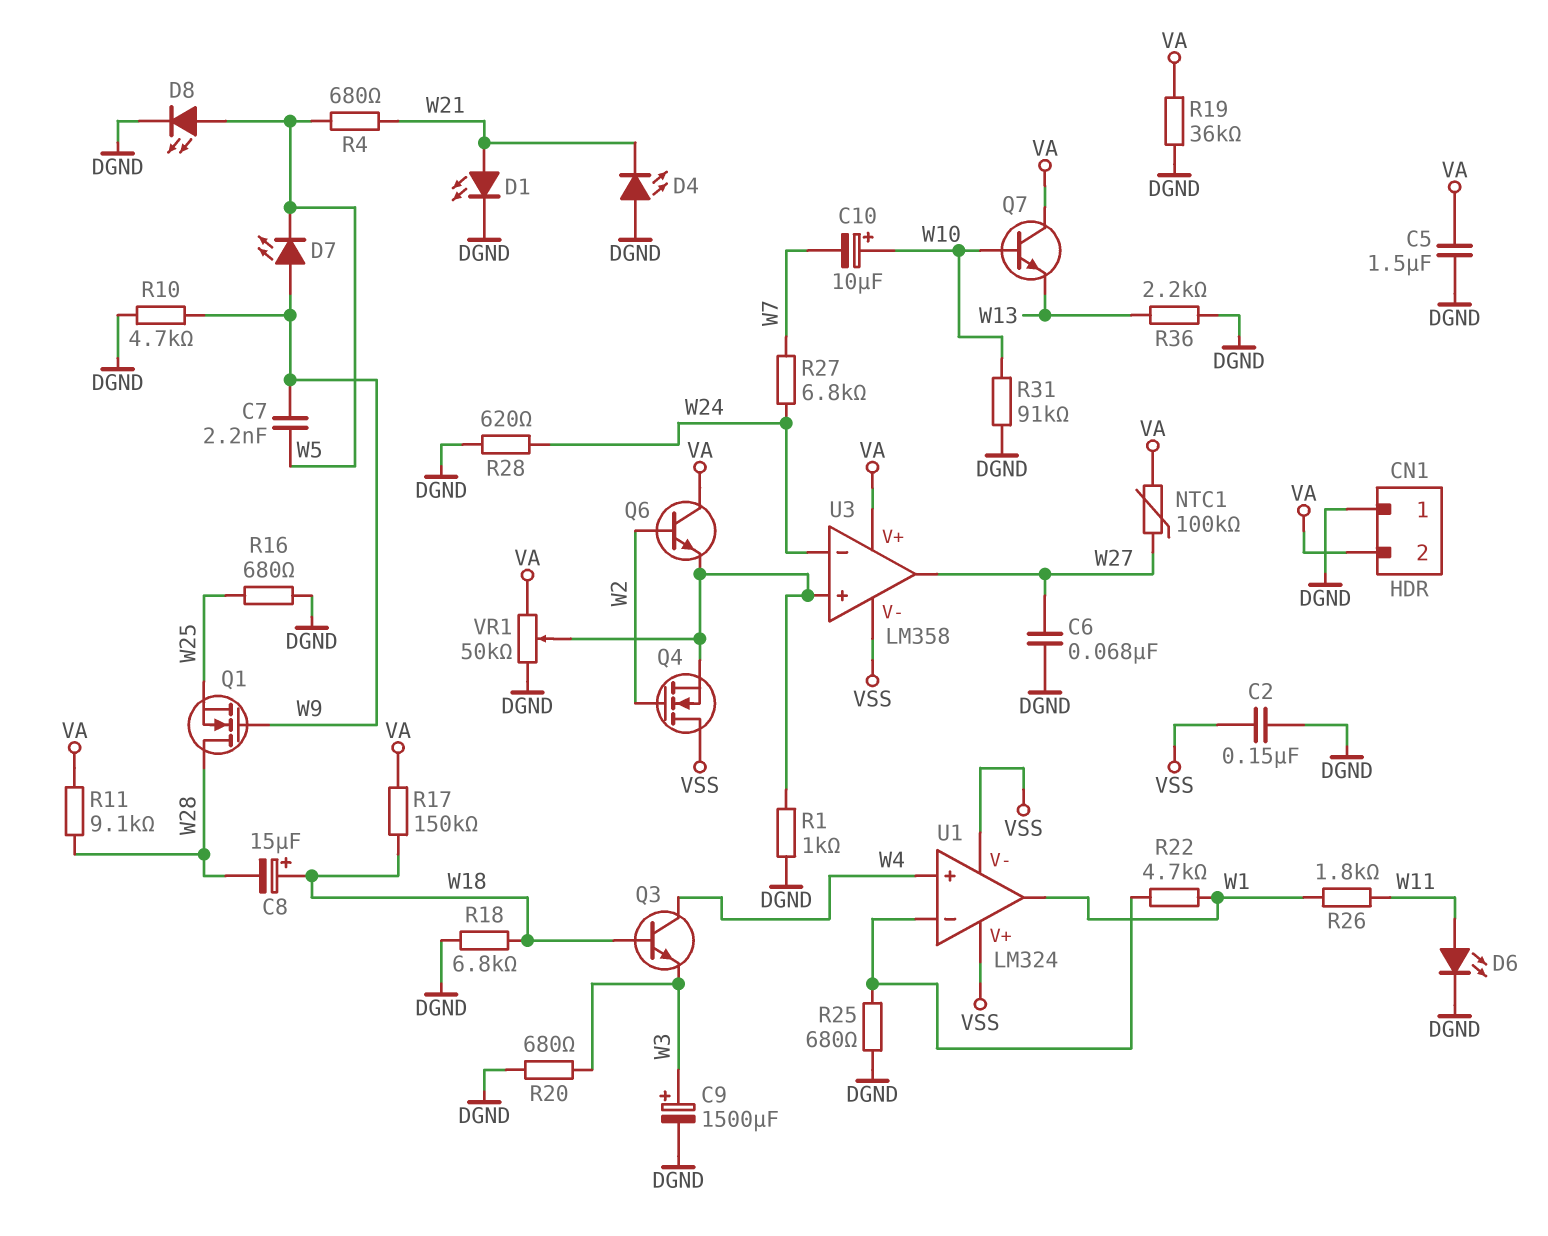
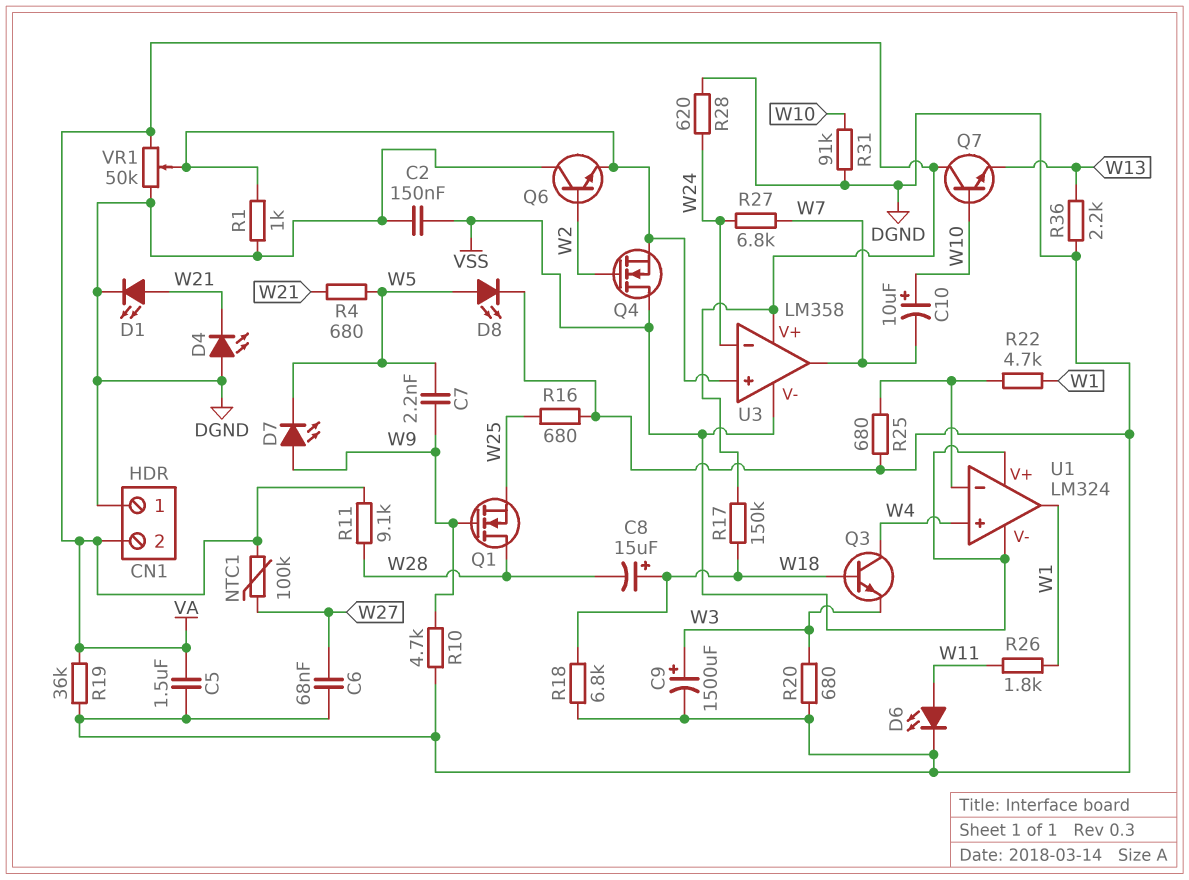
Q6: NPN (B W2, C VA, E U3/in+) -> NPN (B W2, C DGND, E U3/in+)
U3 pin out: W27 -> W7

